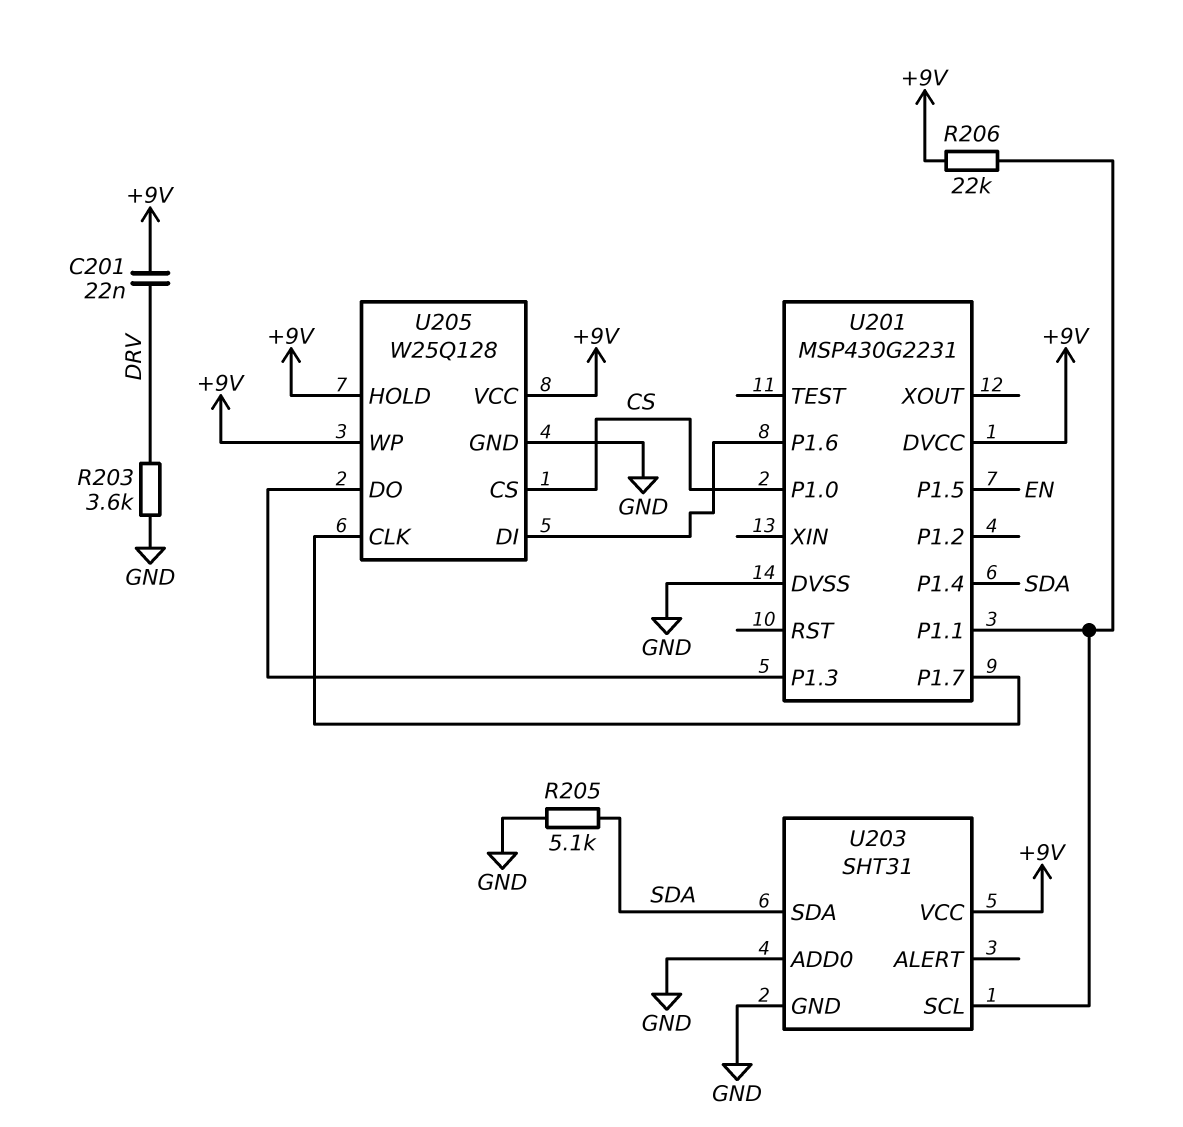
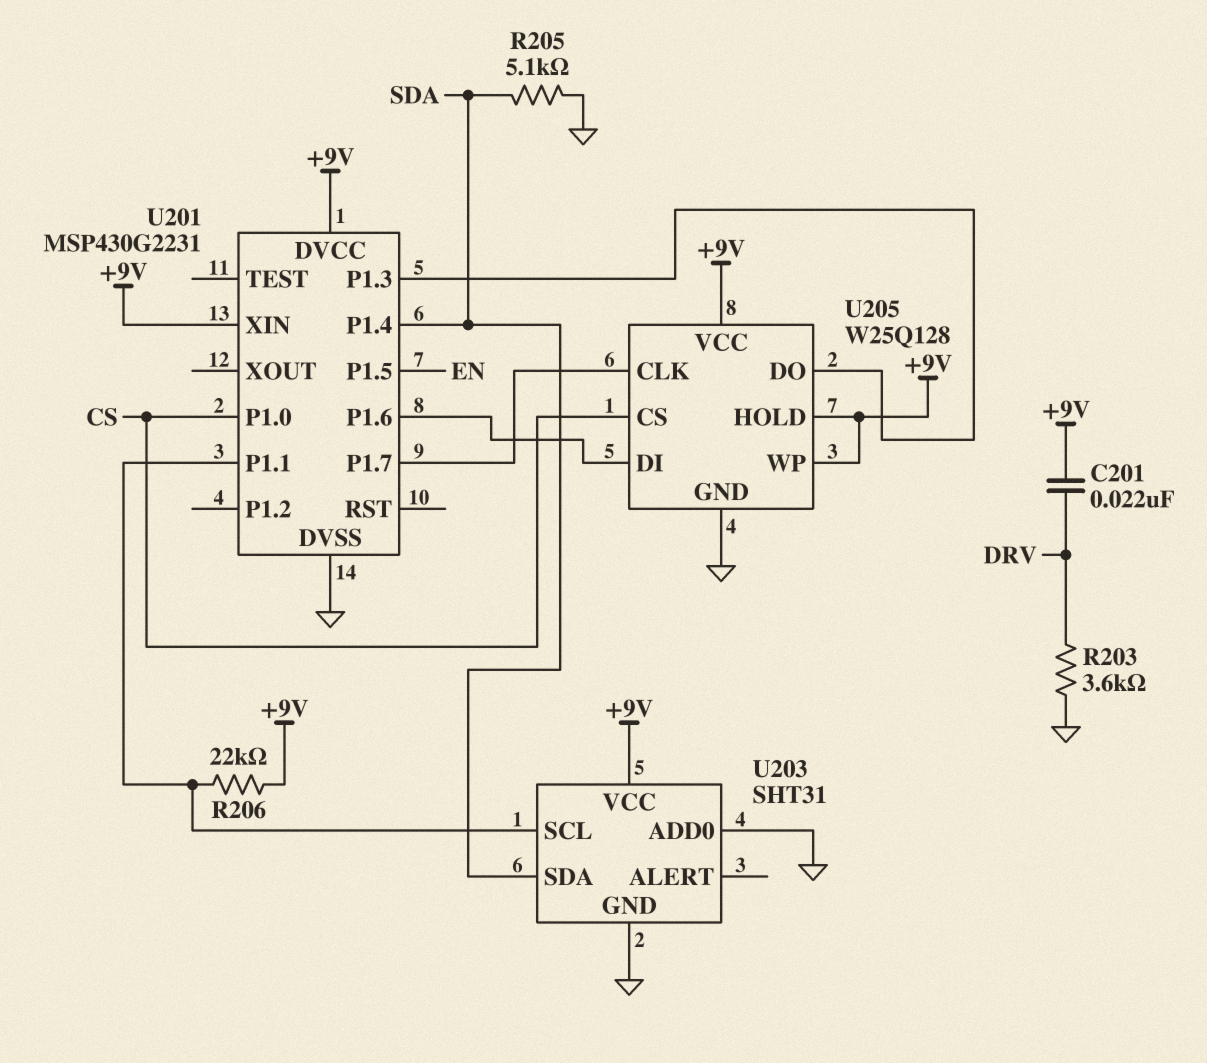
U201 pin XIN: none -> +9V

